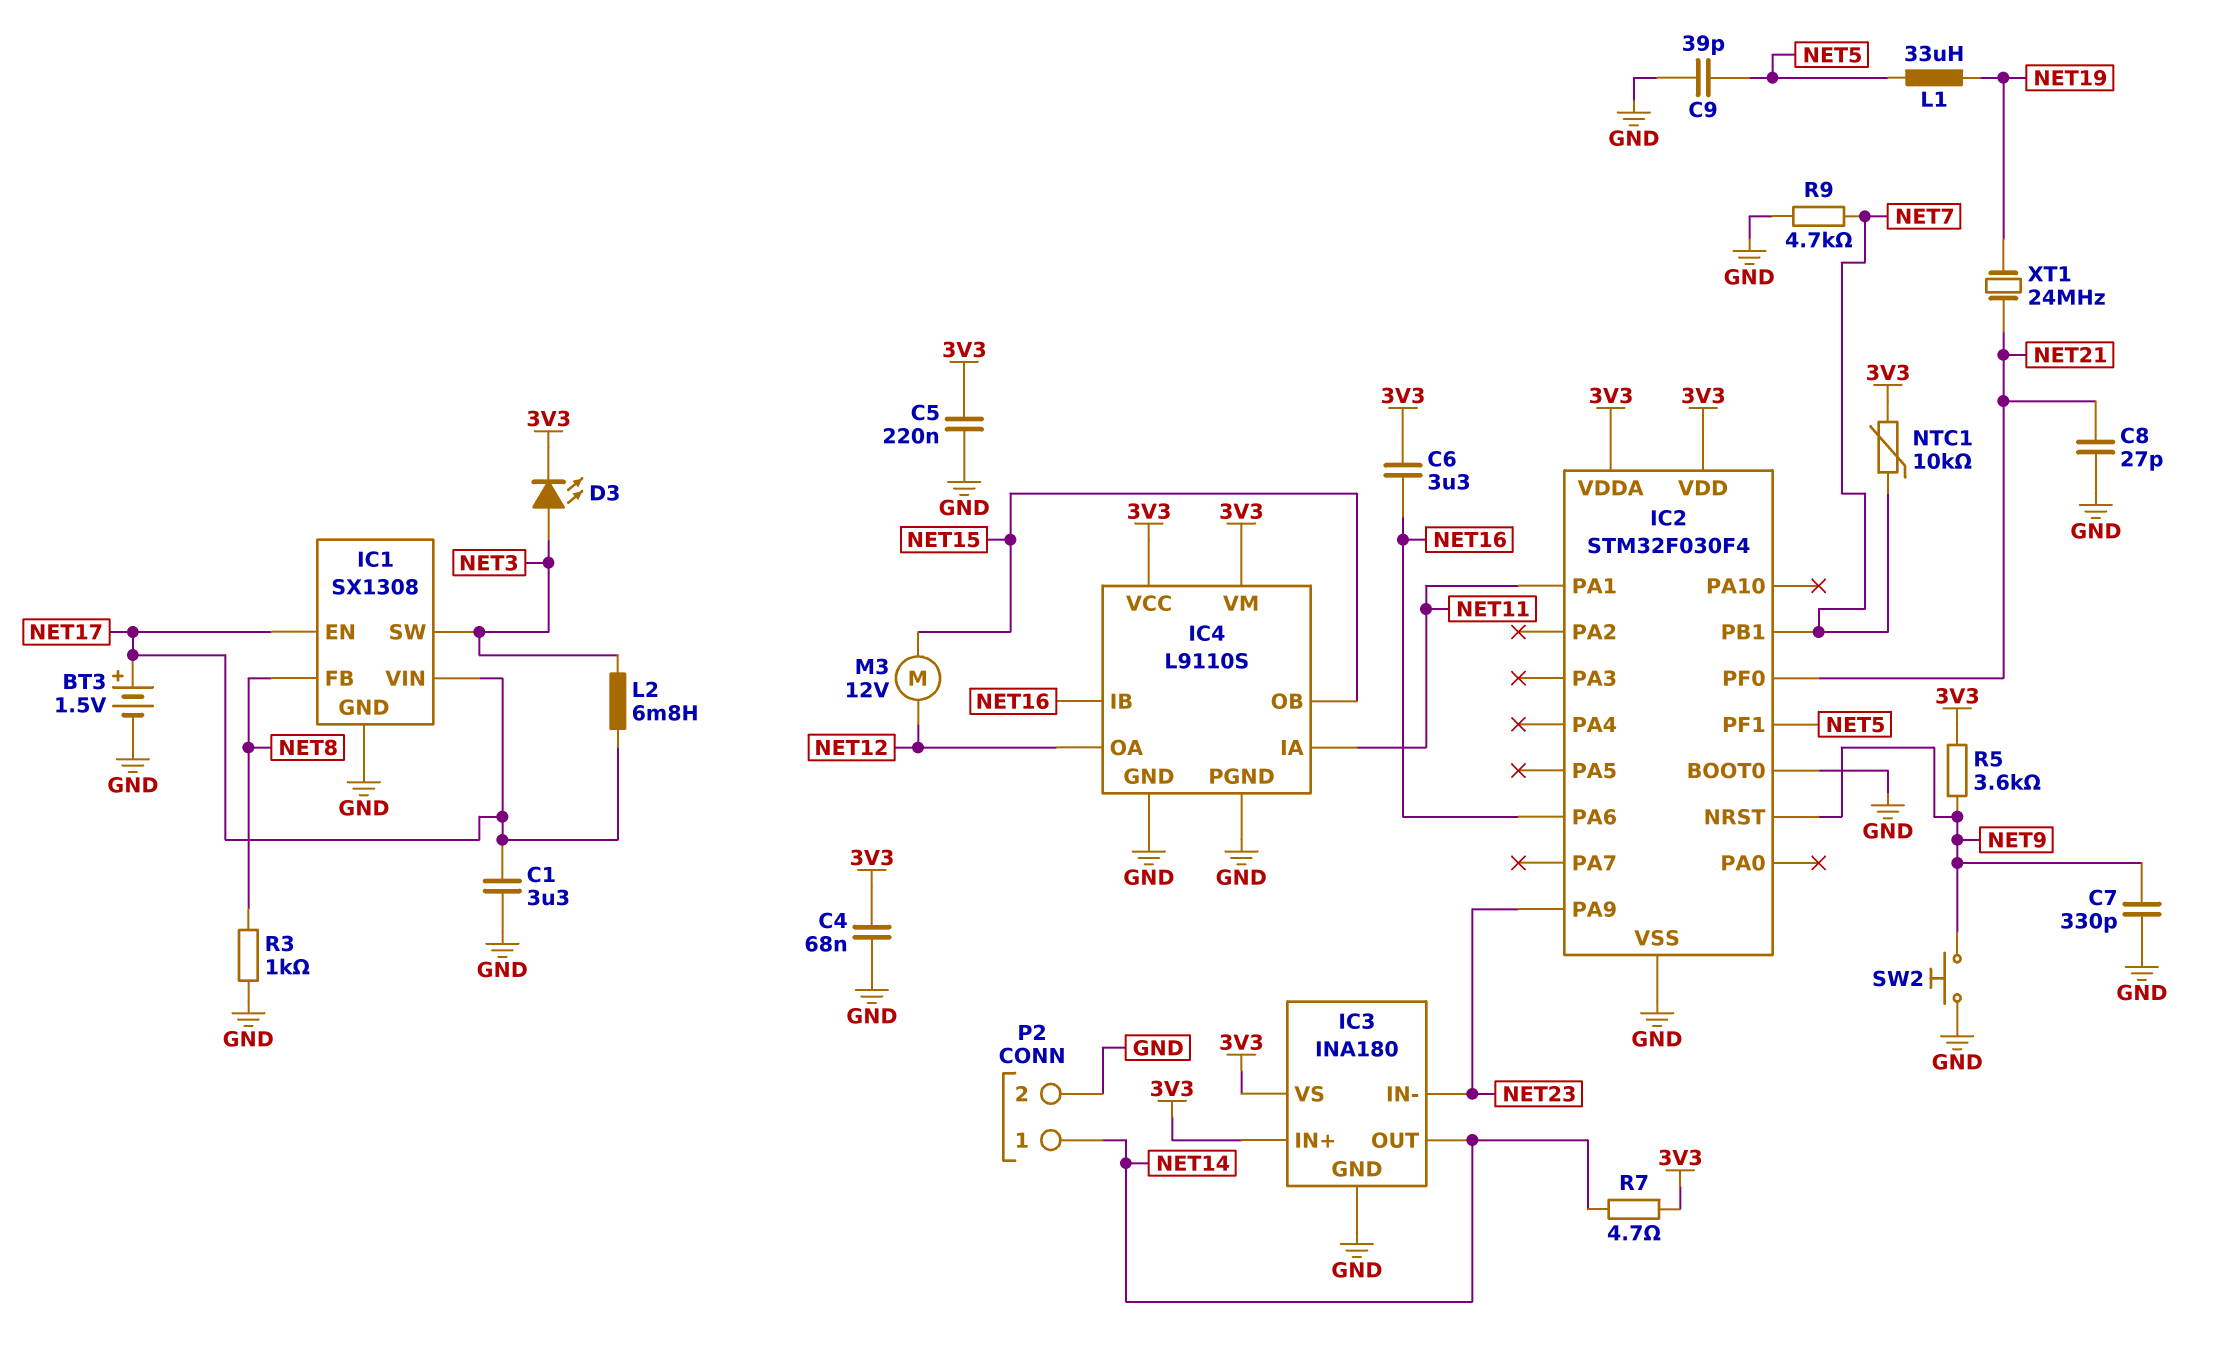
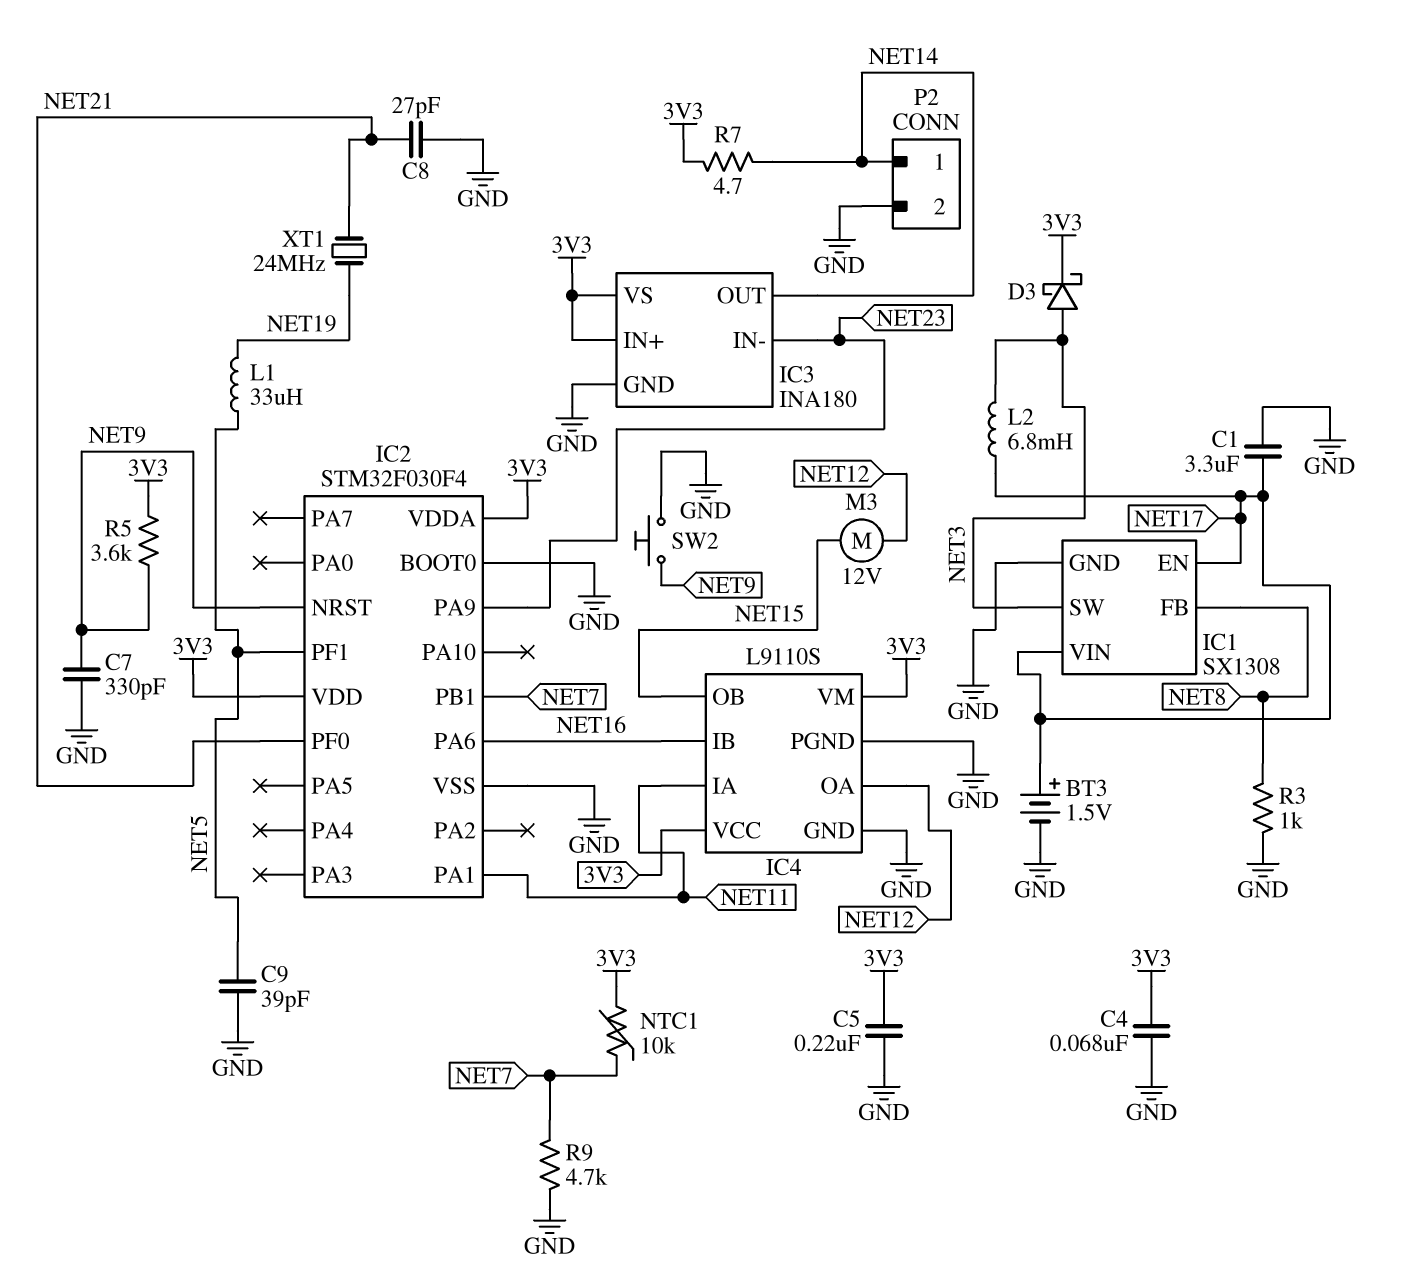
C6: 3.3uF (3V3, NET16) -> none
D3: LED (A NET3, K 3V3) -> schottky (A NET3, K 3V3)

